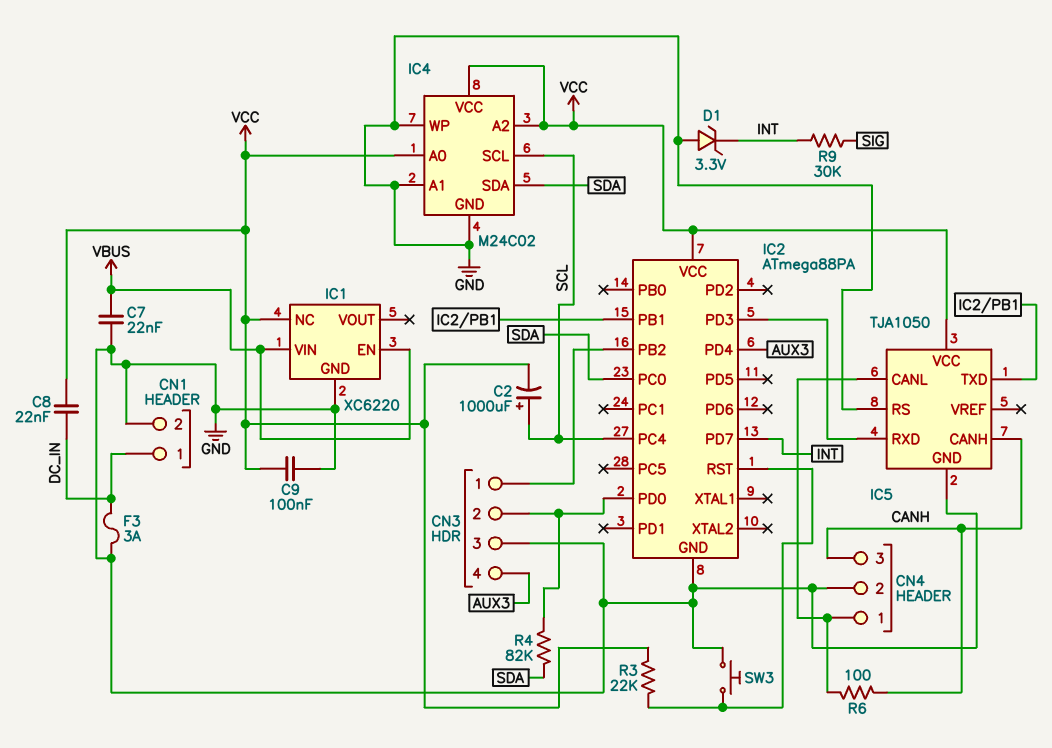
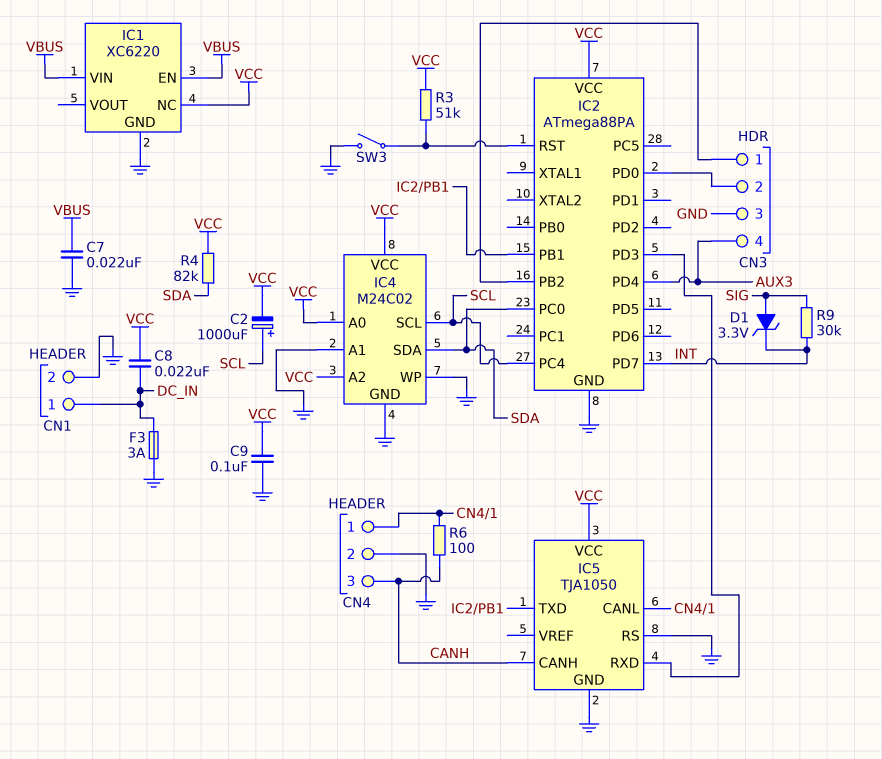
D1: zener 3.3V (A GND, K INT) -> zener 3.3V (A SIG, K INT)
R3: 22k (IC2/RST, VCC) -> 51k (IC2/RST, VCC)
R4: 82k (CN3/2, SDA) -> 82k (SDA, VCC)
SW3: button (GND, IC2/RST) -> switch (GND, IC2/RST)

